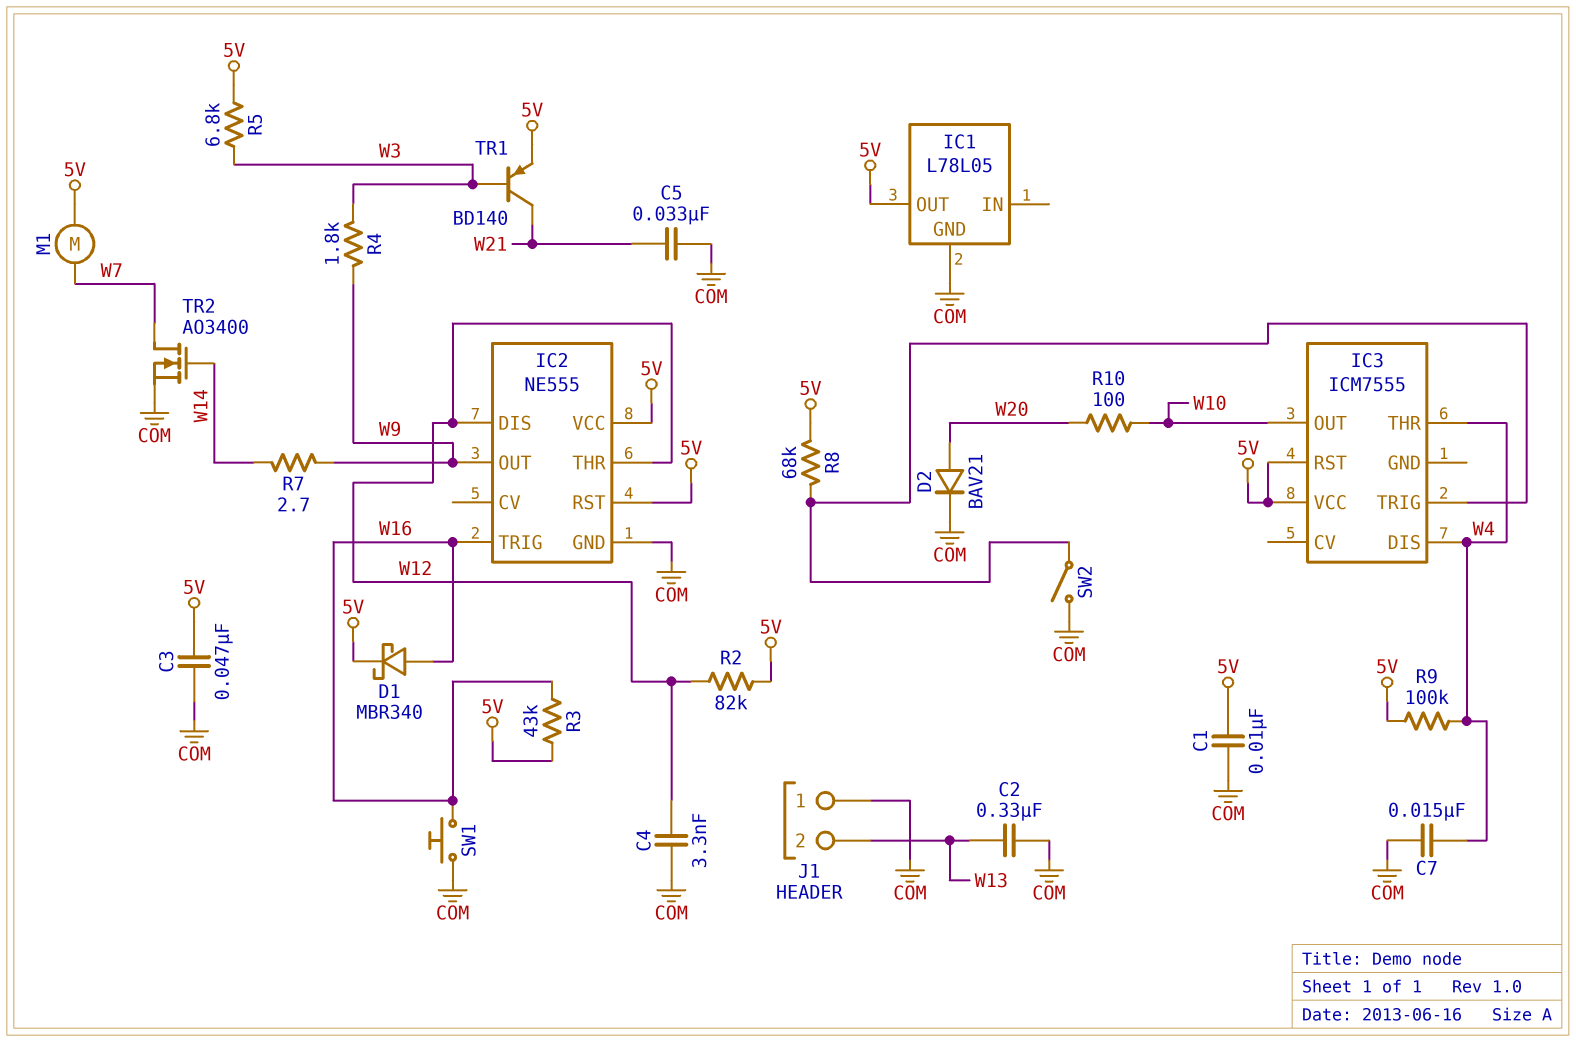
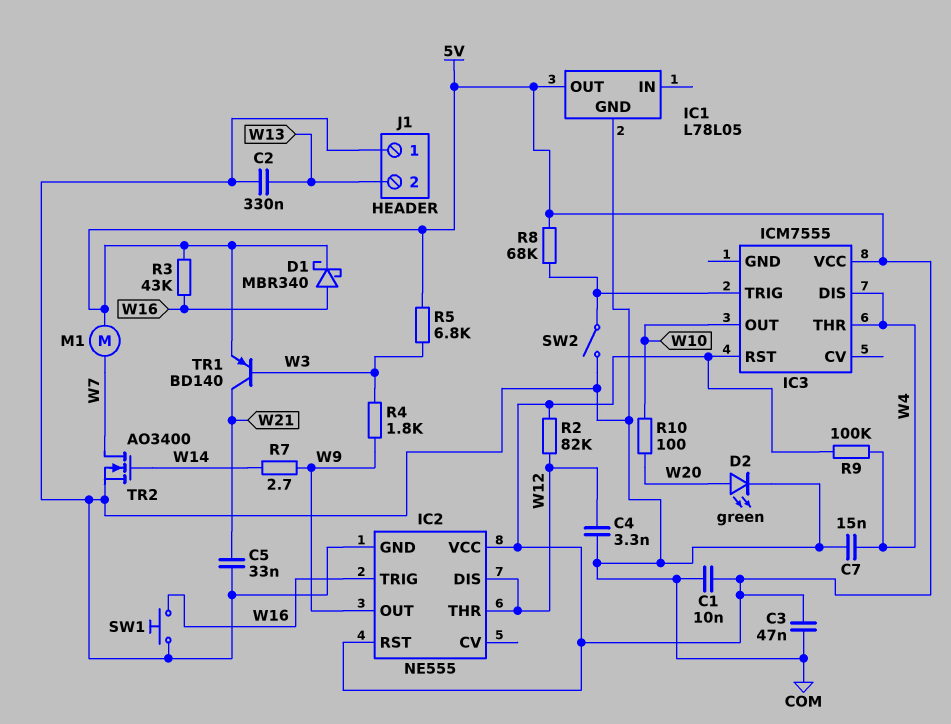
D2: diode BAV21 (A W20, K COM) -> LED green (A W20, K COM)

